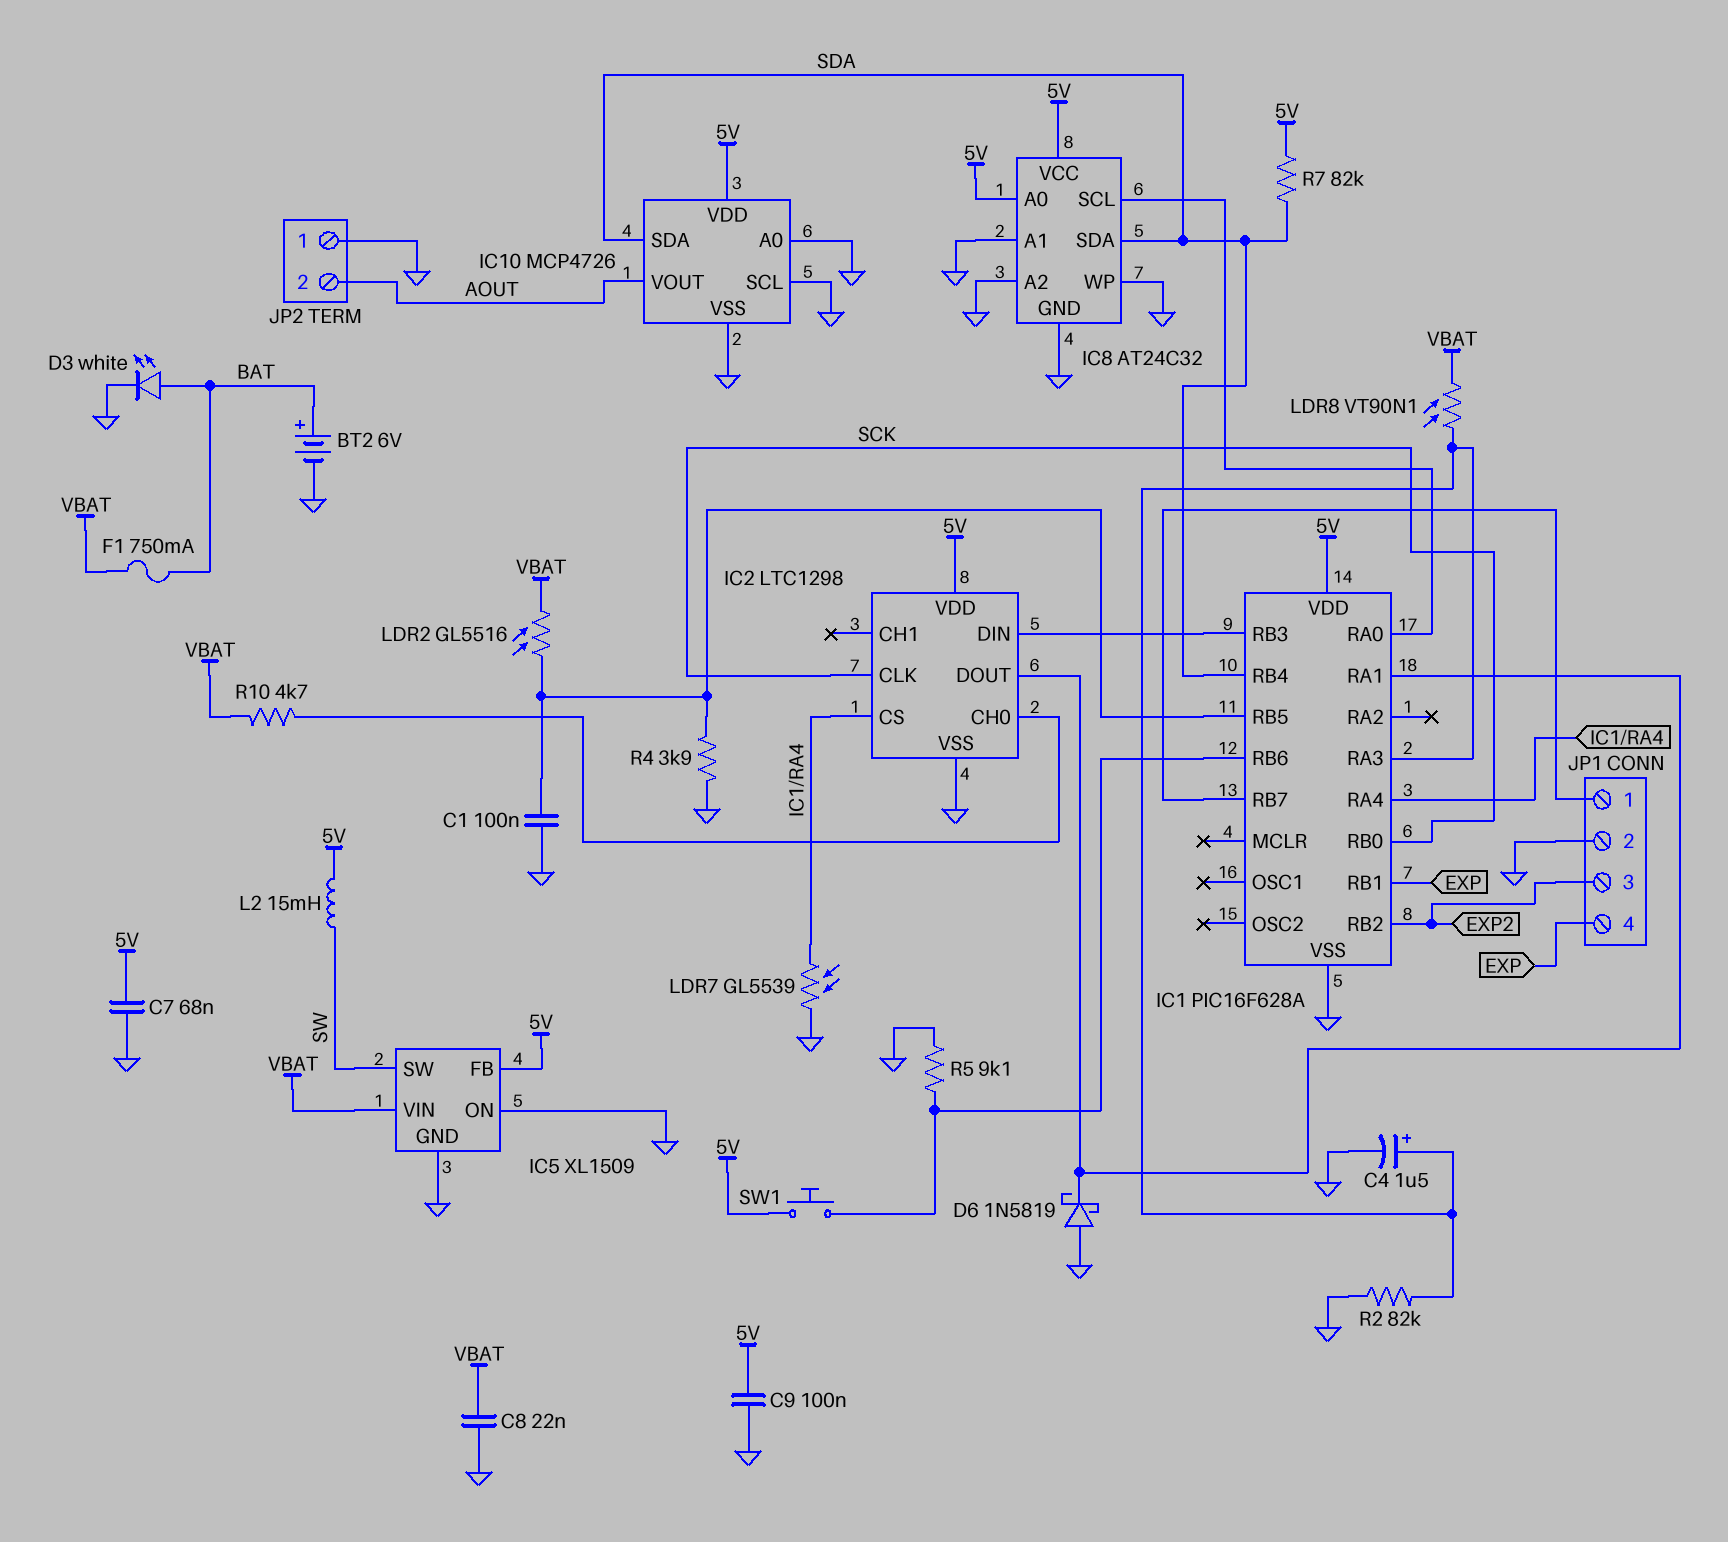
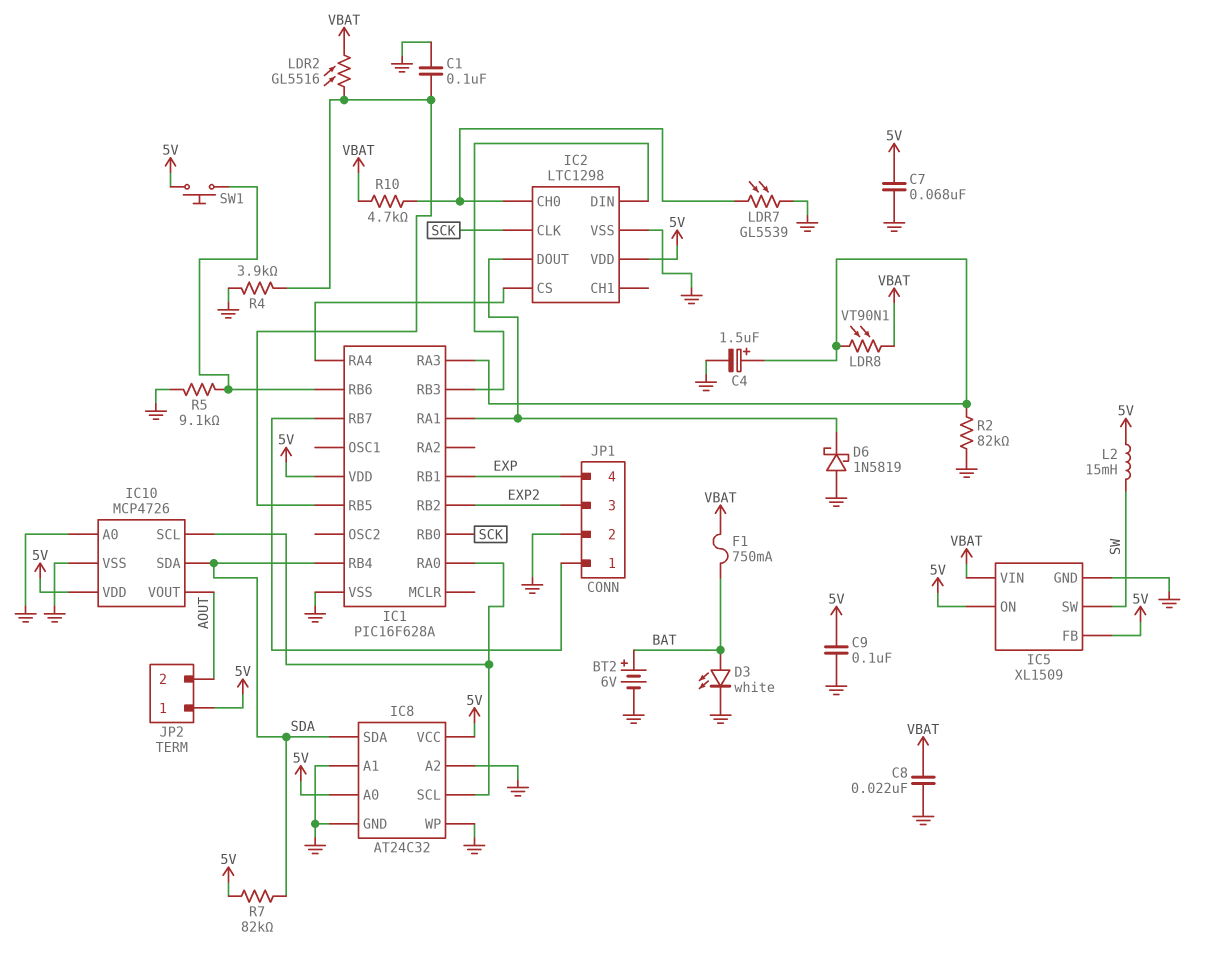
IC5 pin ON: GND -> 5V
IC10 pin SCL: GND -> IC1/RA0
JP2 pin 1: GND -> 5V
LDR7: GL5539 (GND, IC1/RA4) -> GL5539 (GND, IC2/CH0)

